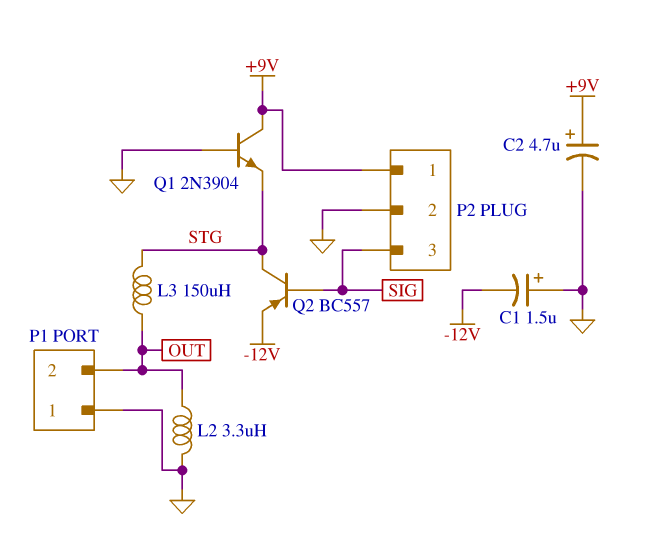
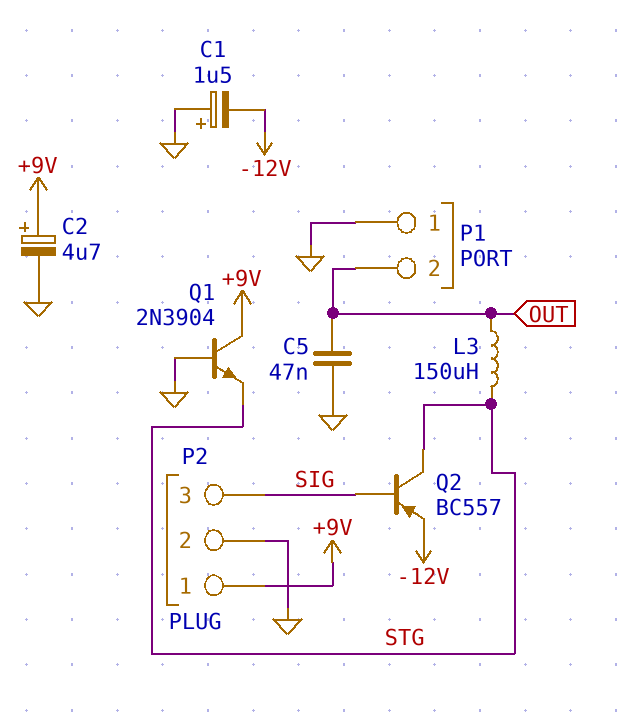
C5: none -> 47nF (GND, OUT)
L2: 3.3uH (GND, OUT) -> none

